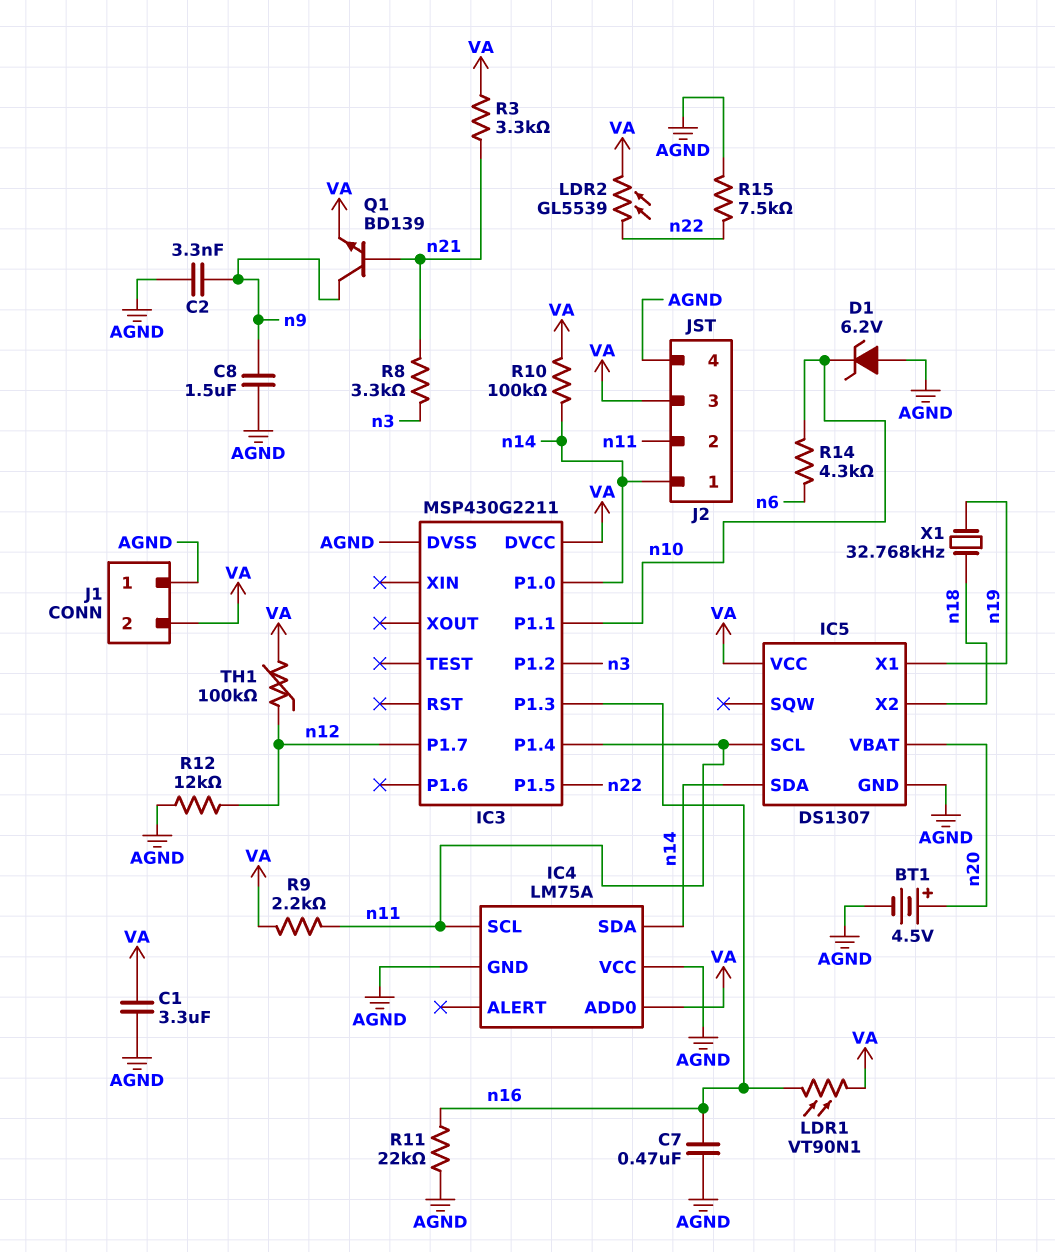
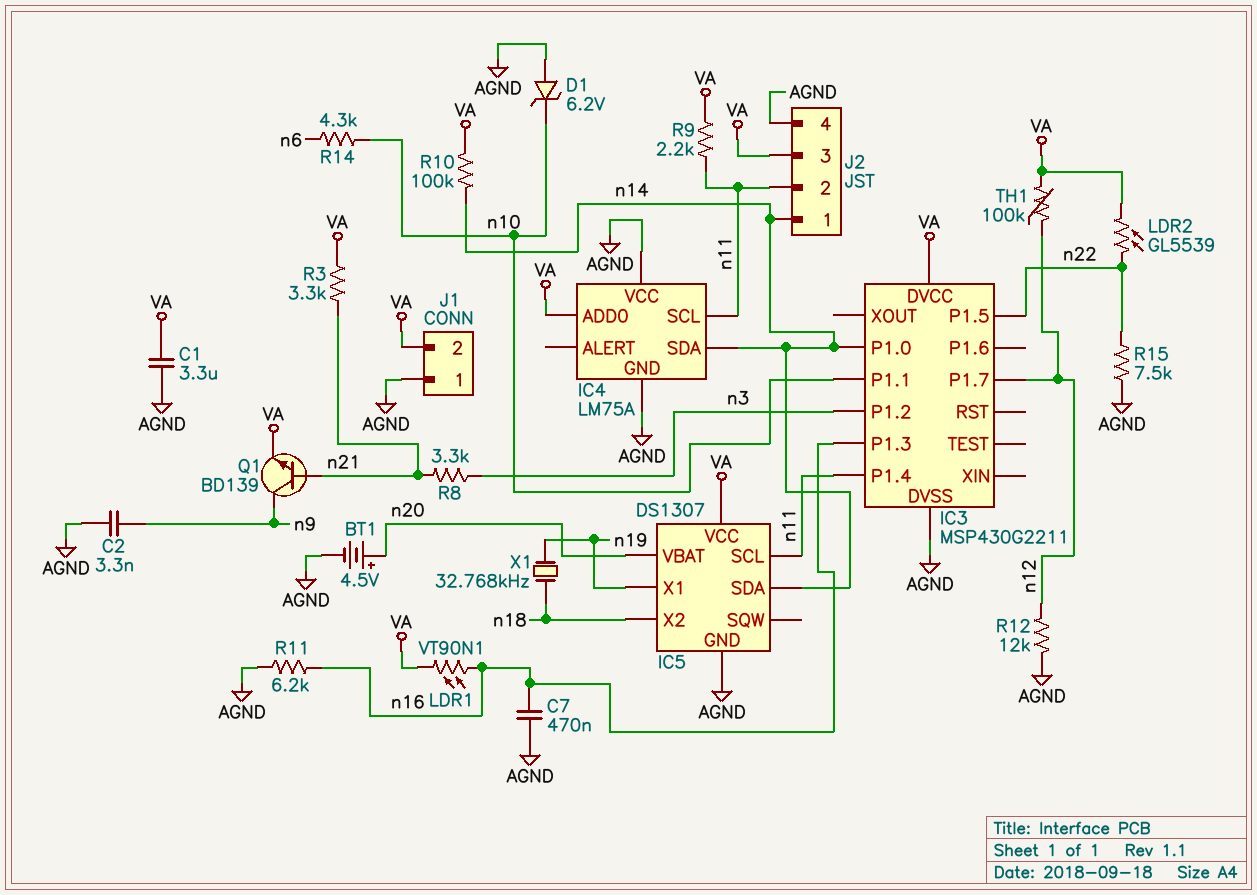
C8: 1.5uF (AGND, n9) -> none
R11: 22k (AGND, n16) -> 6.2k (AGND, n16)

